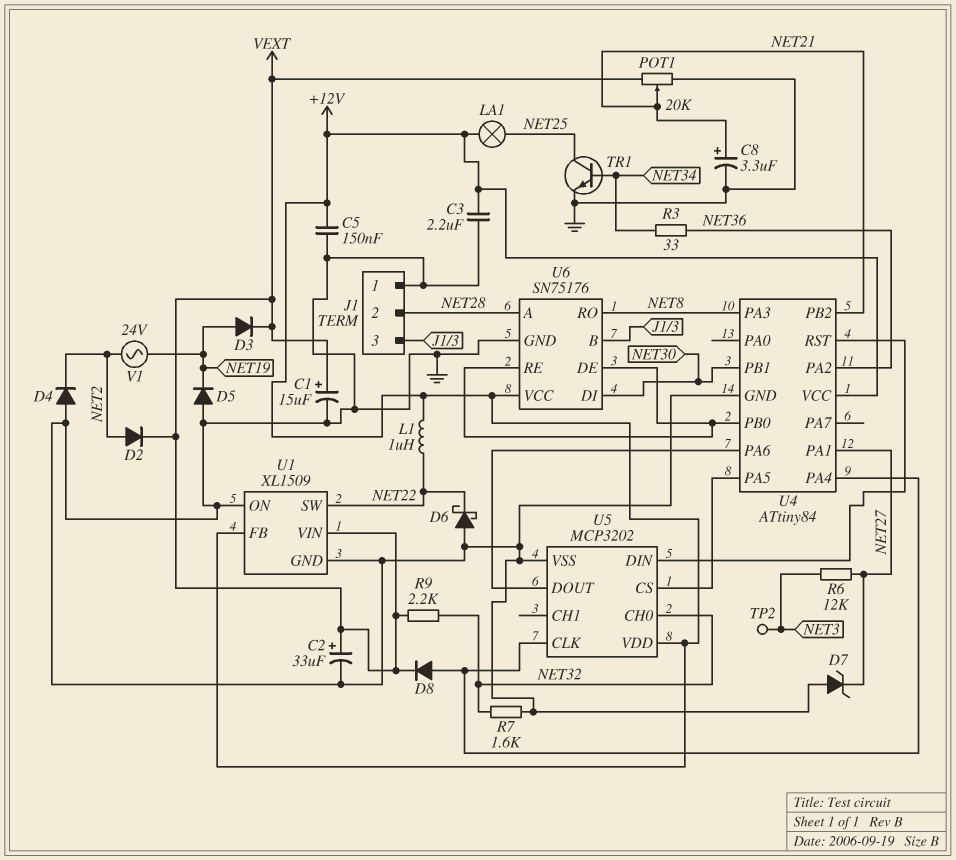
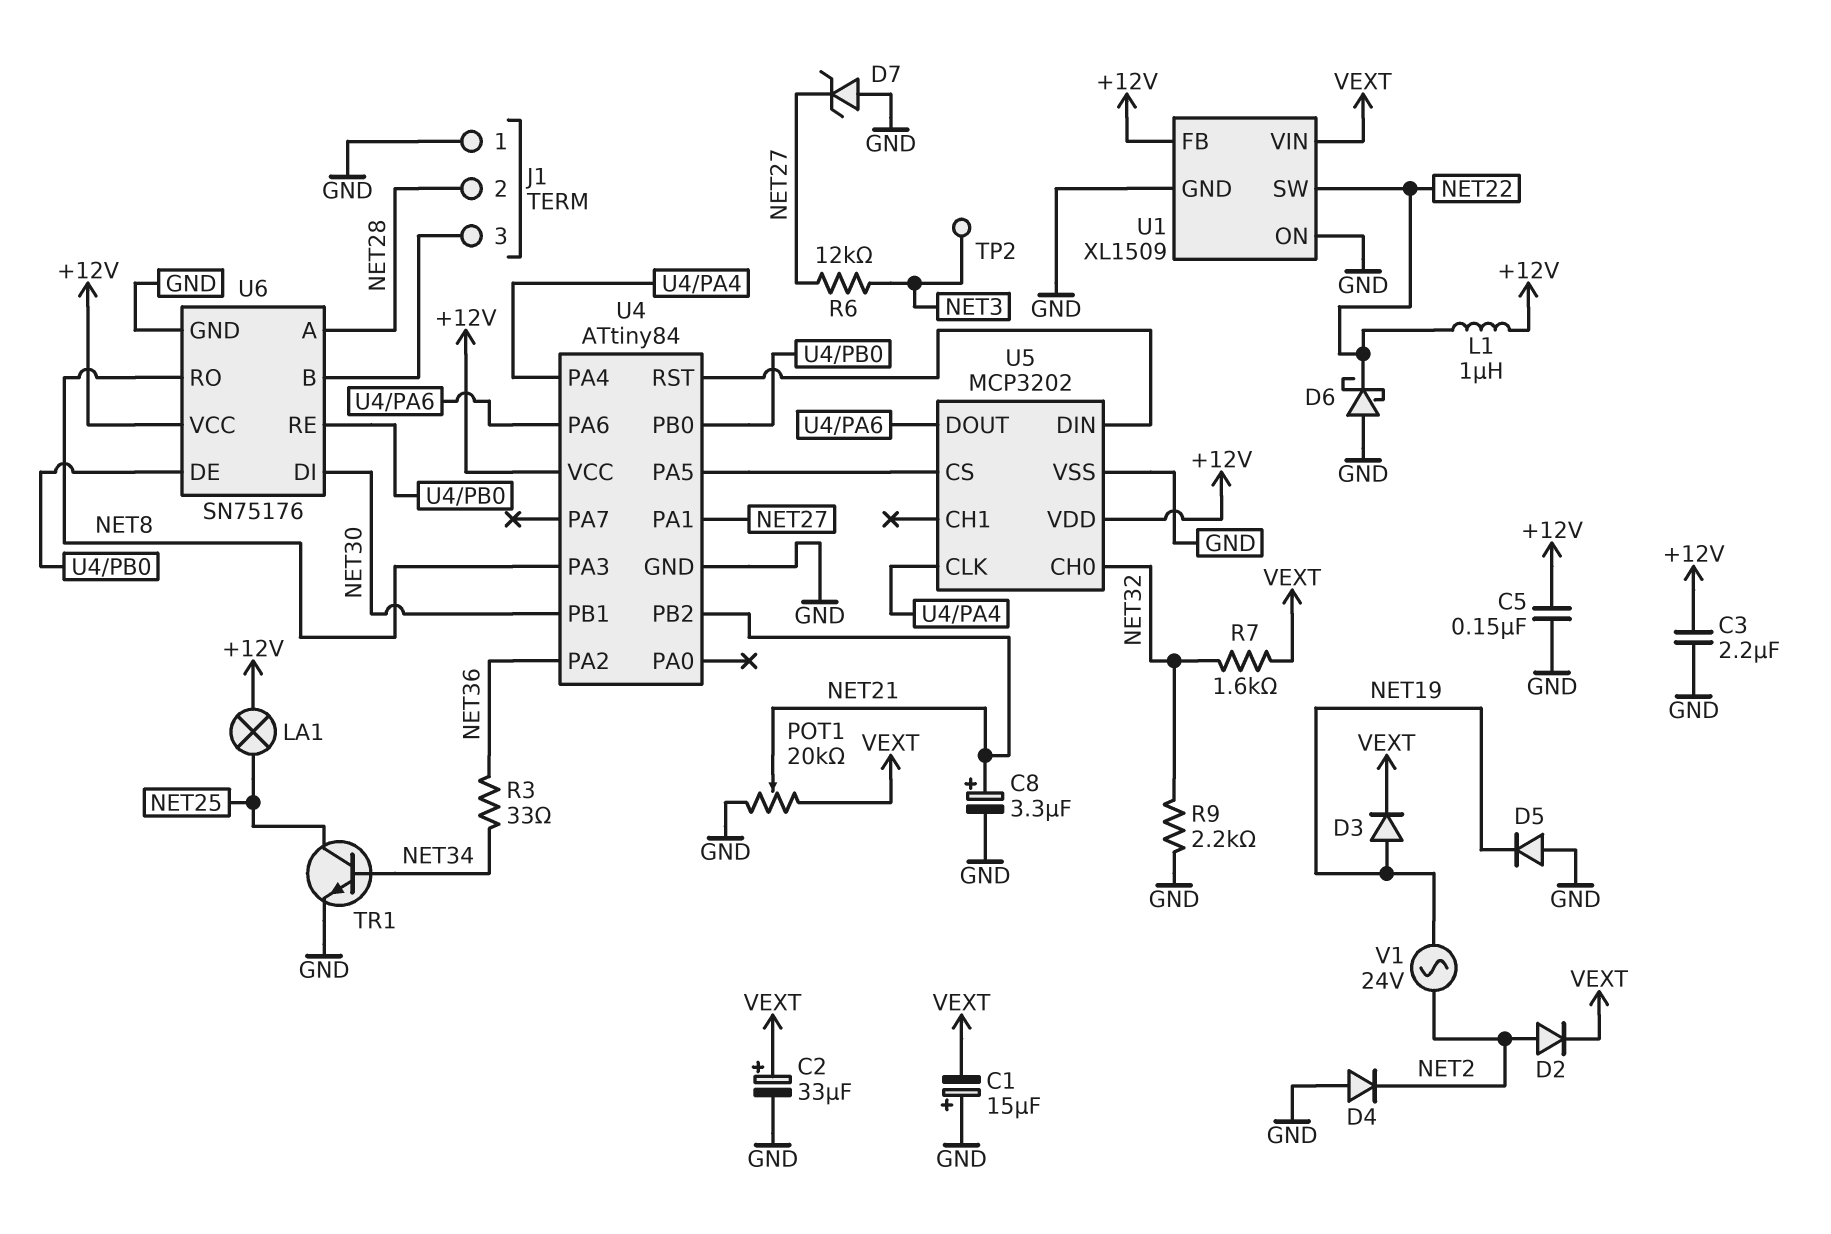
C1: 15uF (plus VEXT, minus GND) -> 15uF (plus GND, minus VEXT)
D8: diode (A U4/PA4, K VEXT) -> none
R7: 1.6k (GND, NET32) -> 1.6k (NET32, VEXT)
R9: 2.2k (NET32, VEXT) -> 2.2k (GND, NET32)

